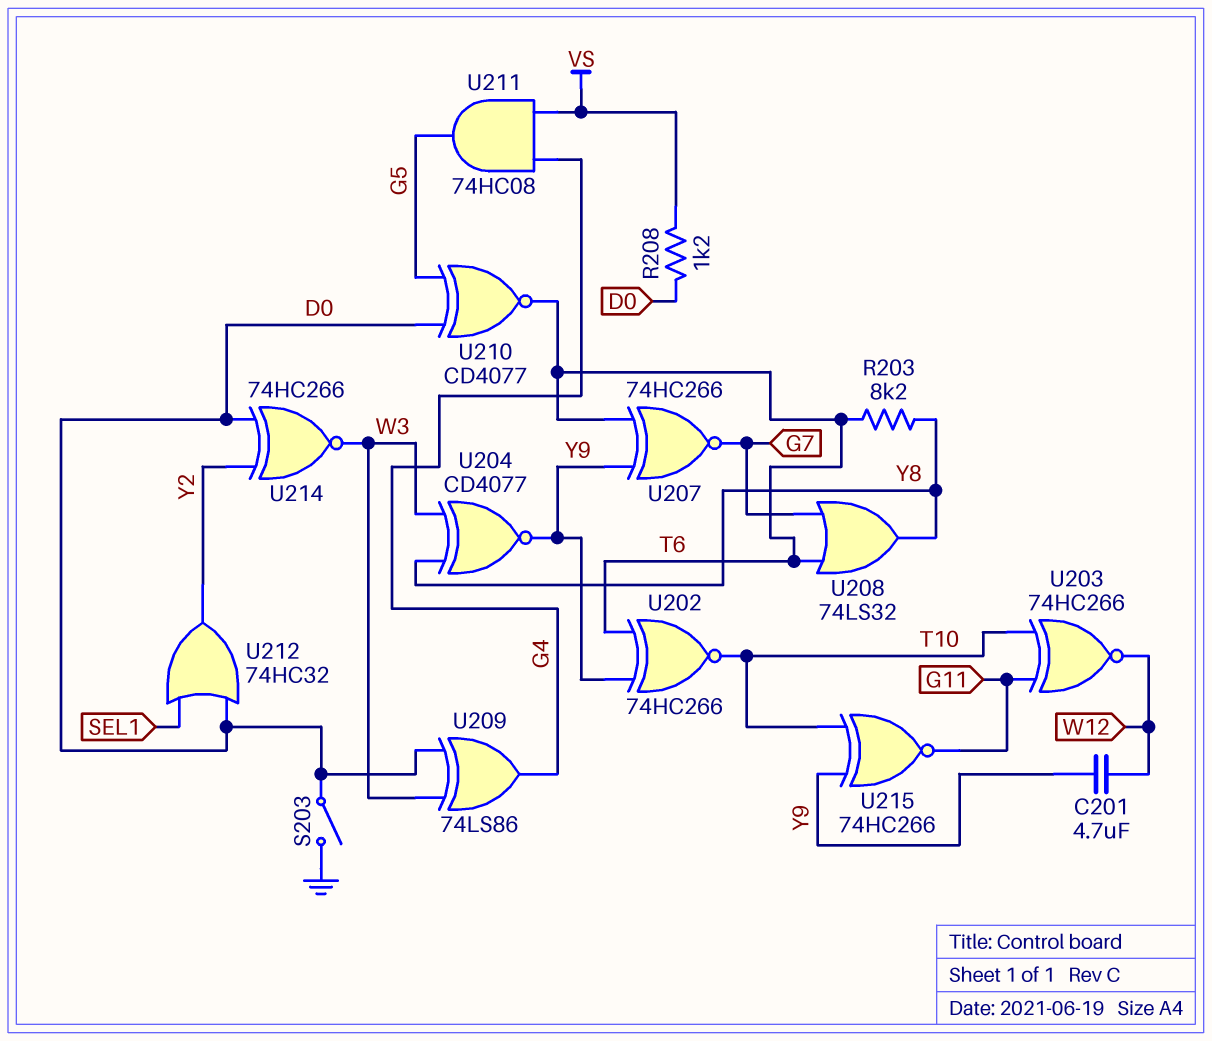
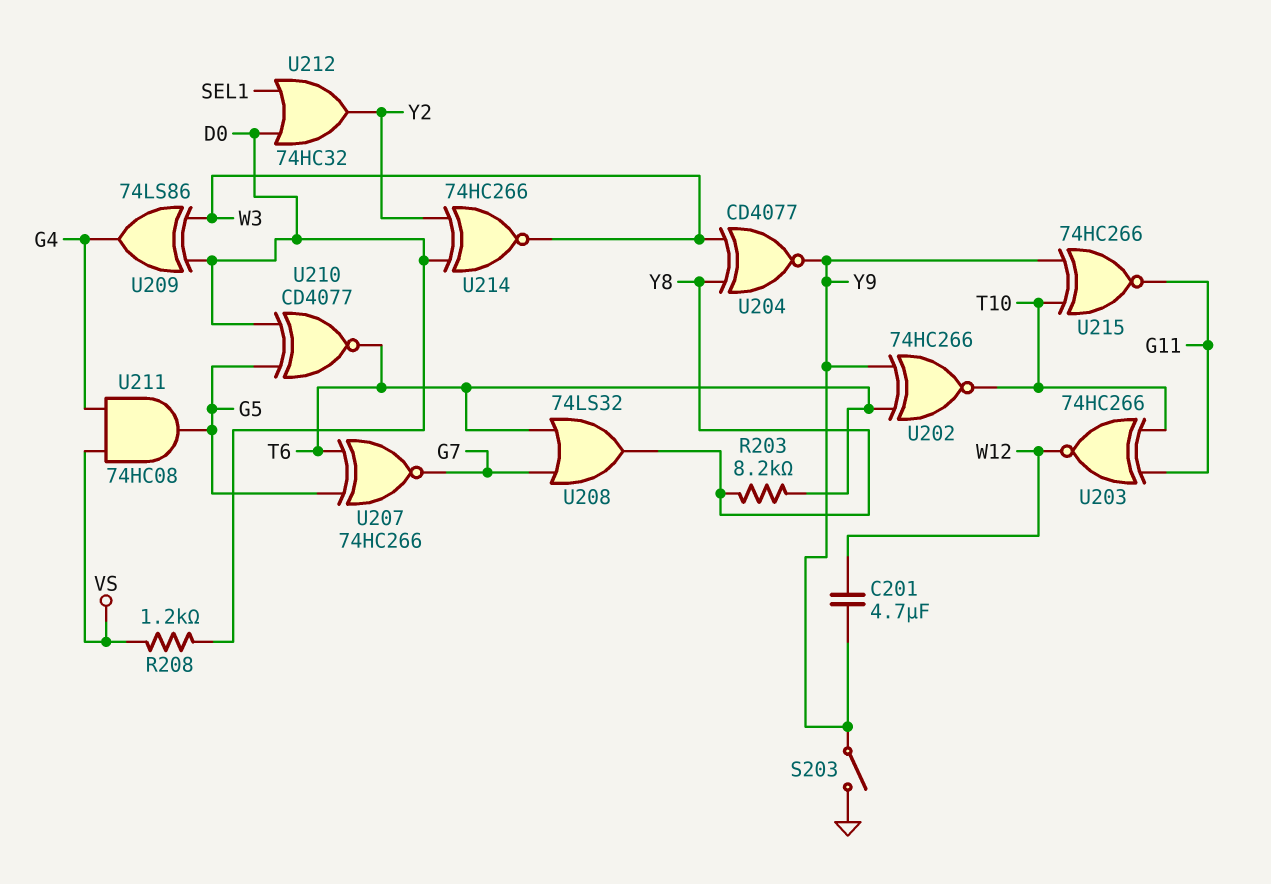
S203: switch (D0, GND) -> switch (GND, Y9)
U207: XNOR 74HC266 (in T6, in Y9, out G7) -> XNOR 74HC266 (in G5, in T6, out G7)

